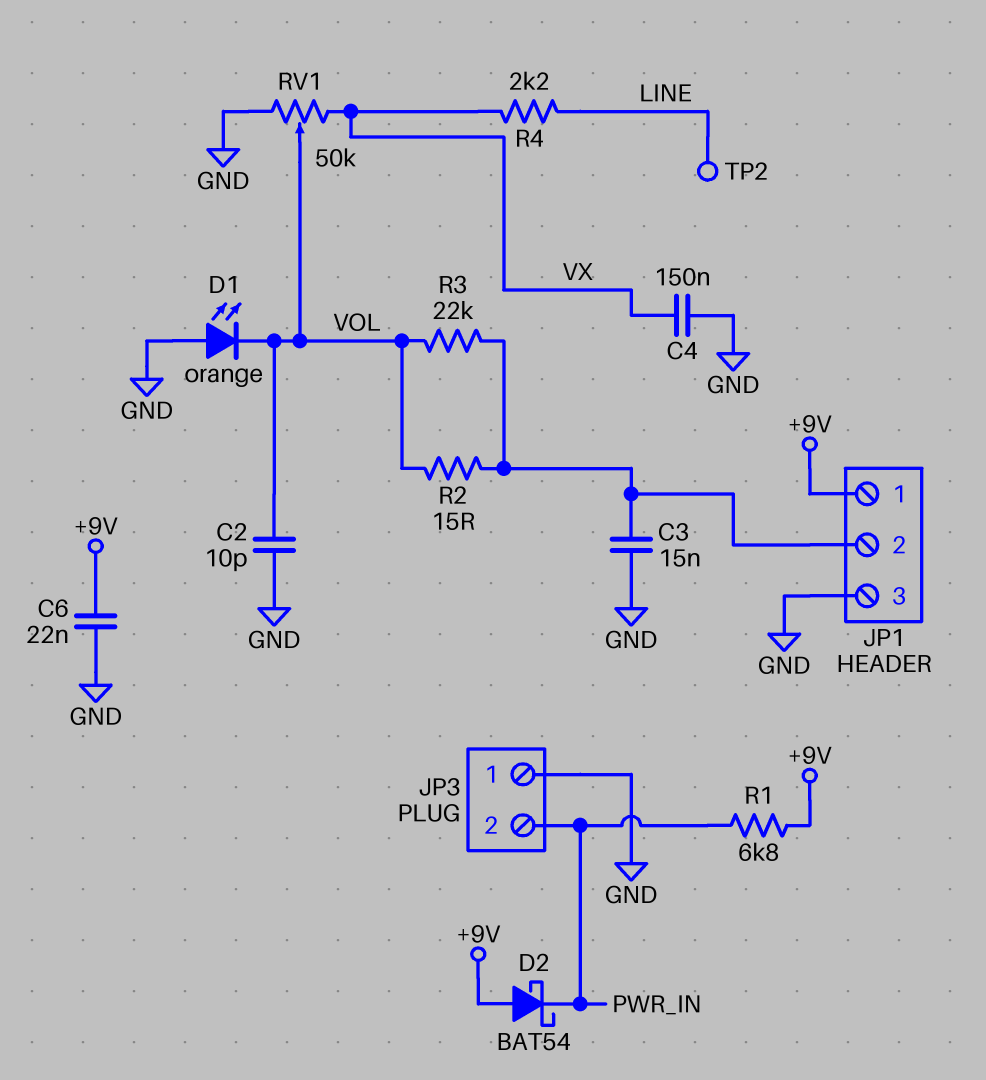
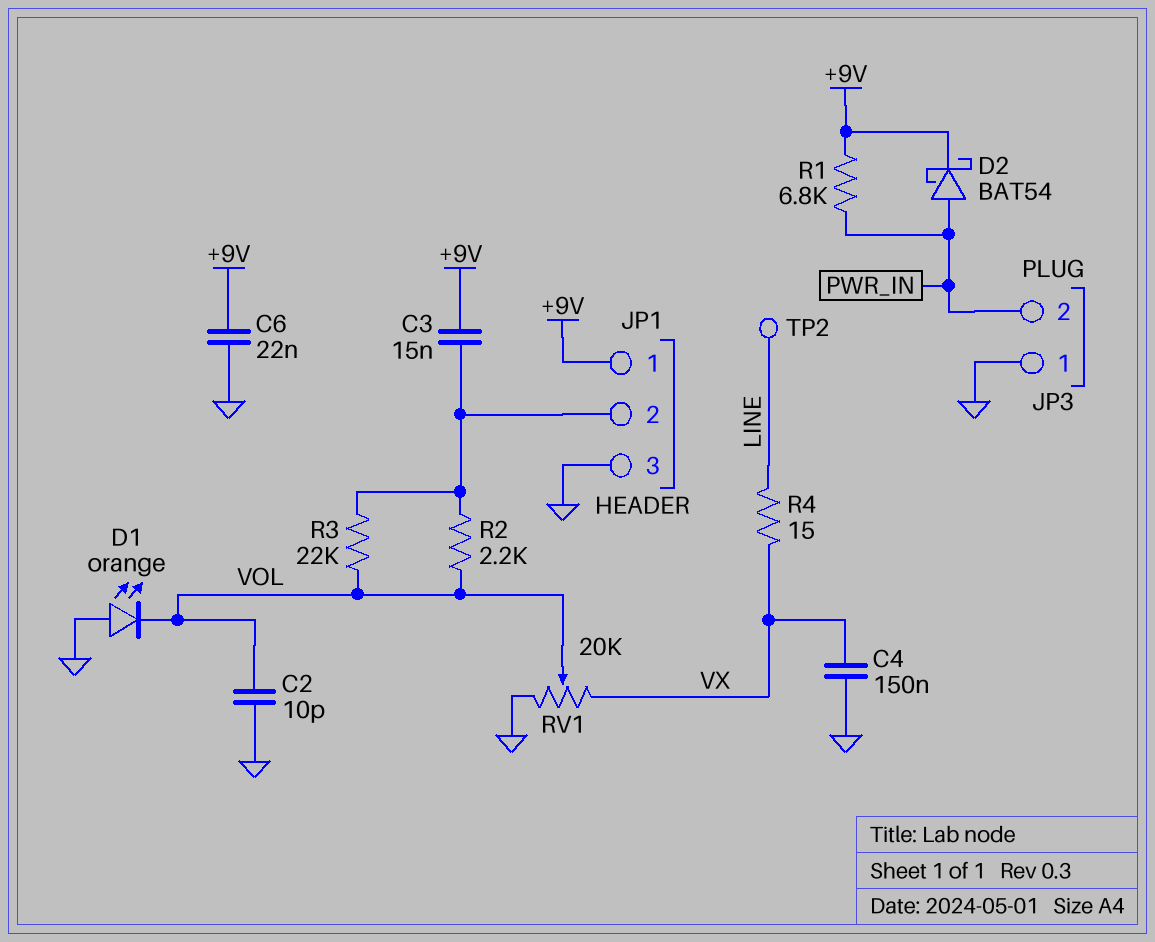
C3: 15nF (GND, JP1/2) -> 15nF (+9V, JP1/2)
D2: schottky BAT54 (A +9V, K PWR_IN) -> schottky BAT54 (A PWR_IN, K +9V)
R2: 15 (JP1/2, VOL) -> 2.2k (JP1/2, VOL)
R4: 2.2k (LINE, VX) -> 15 (LINE, VX)
RV1: 50k (GND, VX, wiper VOL) -> 20k (GND, VX, wiper VOL)

